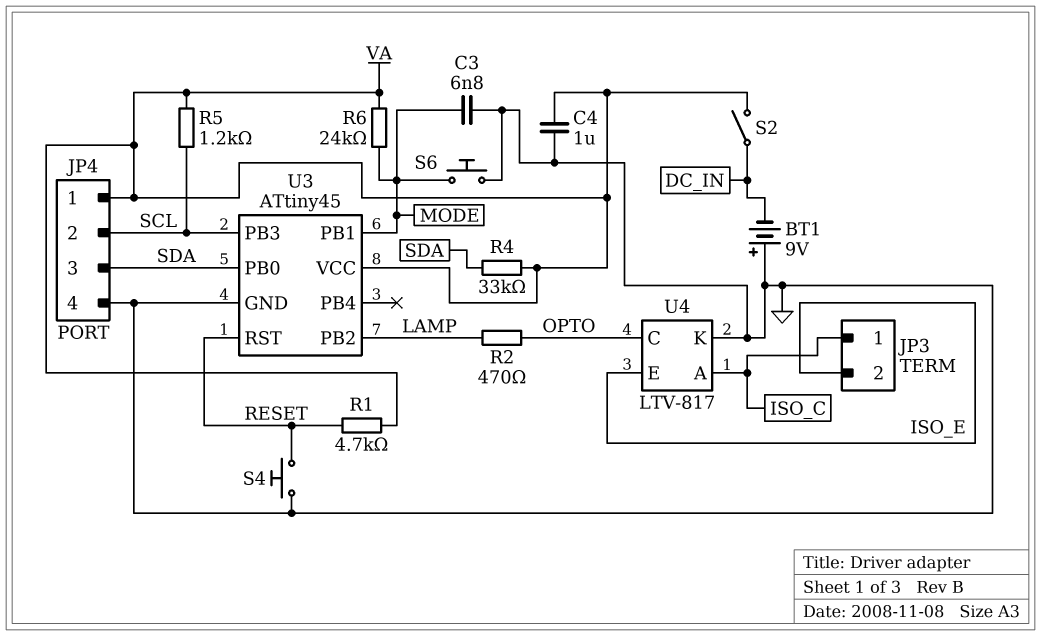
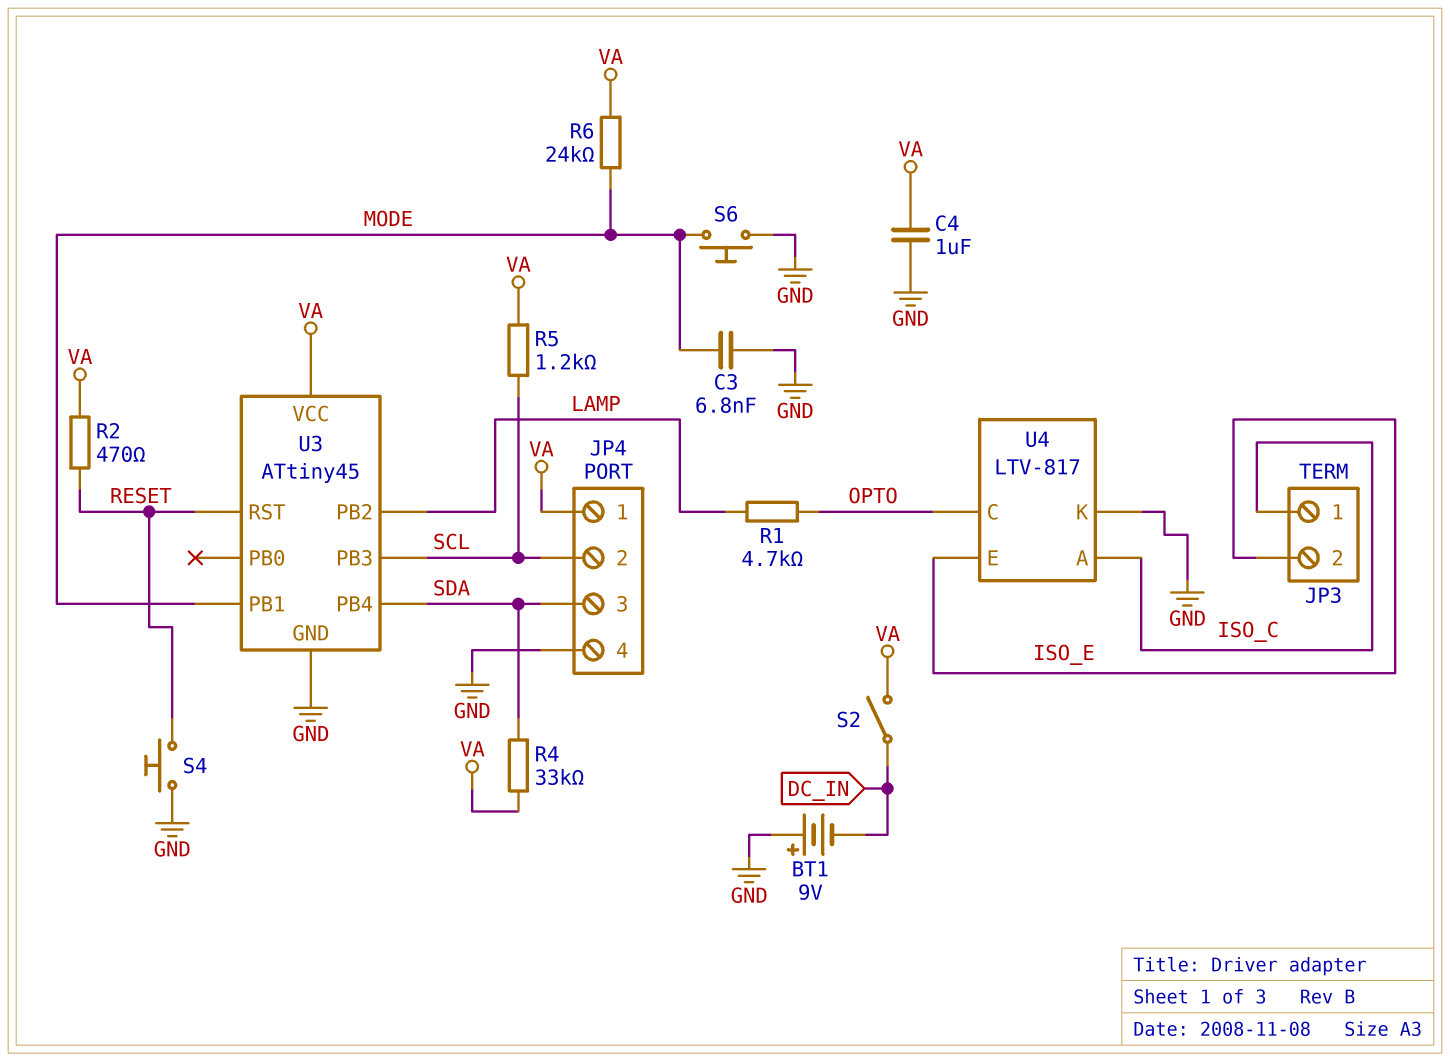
R1: 4.7k (RESET, VA) -> 4.7k (LAMP, OPTO)
R2: 470 (LAMP, OPTO) -> 470 (RESET, VA)
U3 pin PB0: SDA -> none
U3 pin PB4: none -> SDA

